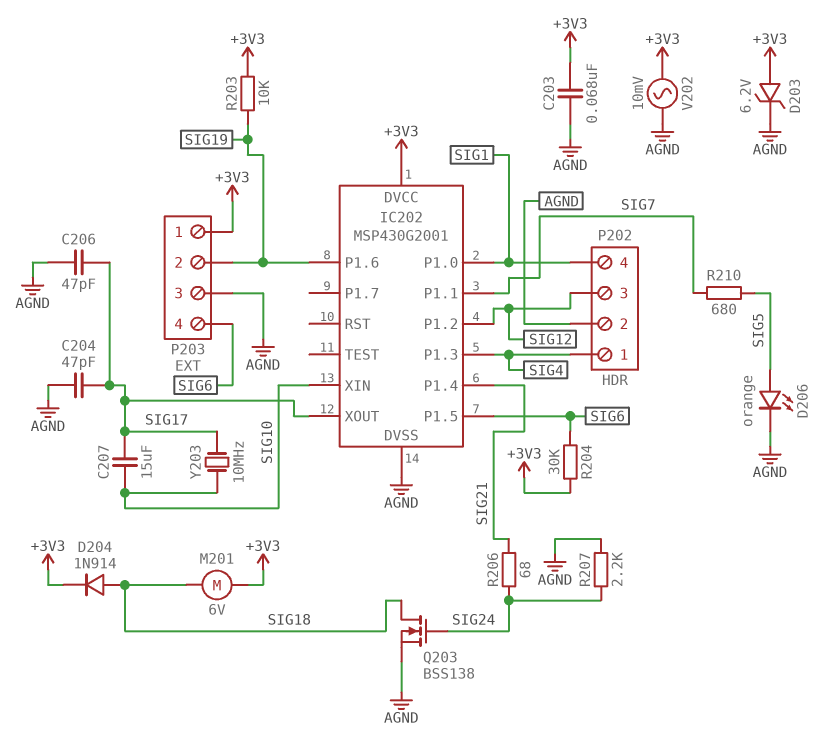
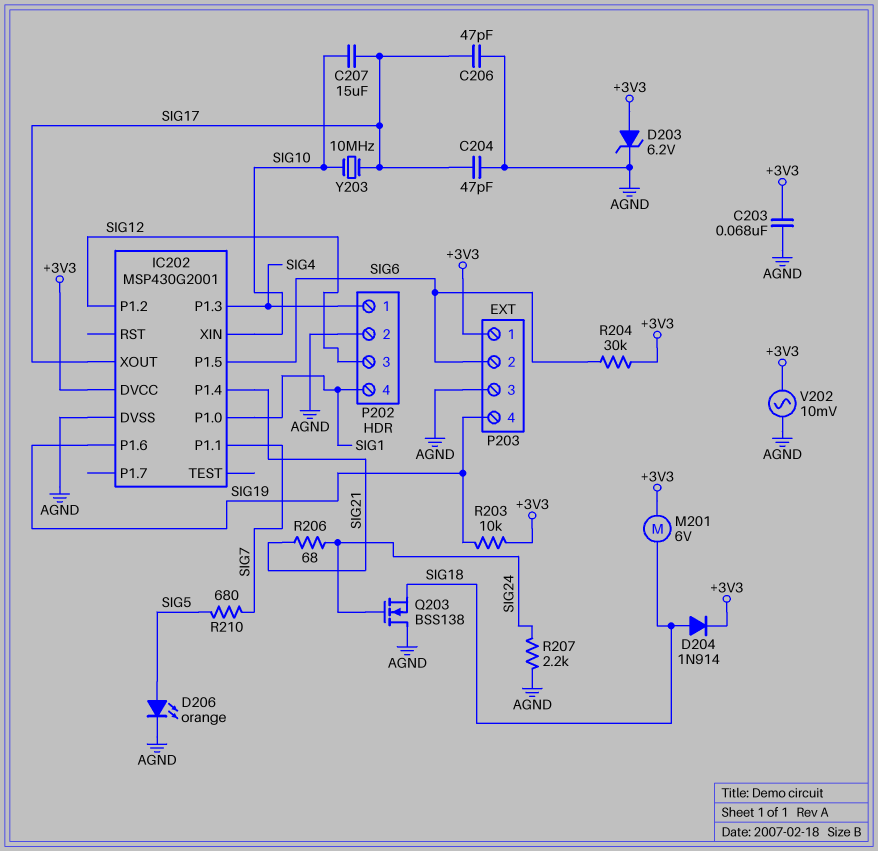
P203 pin 2: SIG19 -> SIG6
P203 pin 4: SIG6 -> SIG19
Q203: NMOS BSS138 (G SIG24, D SIG18, S AGND) -> NMOS BSS138 (G SIG24, D AGND, S SIG18)

